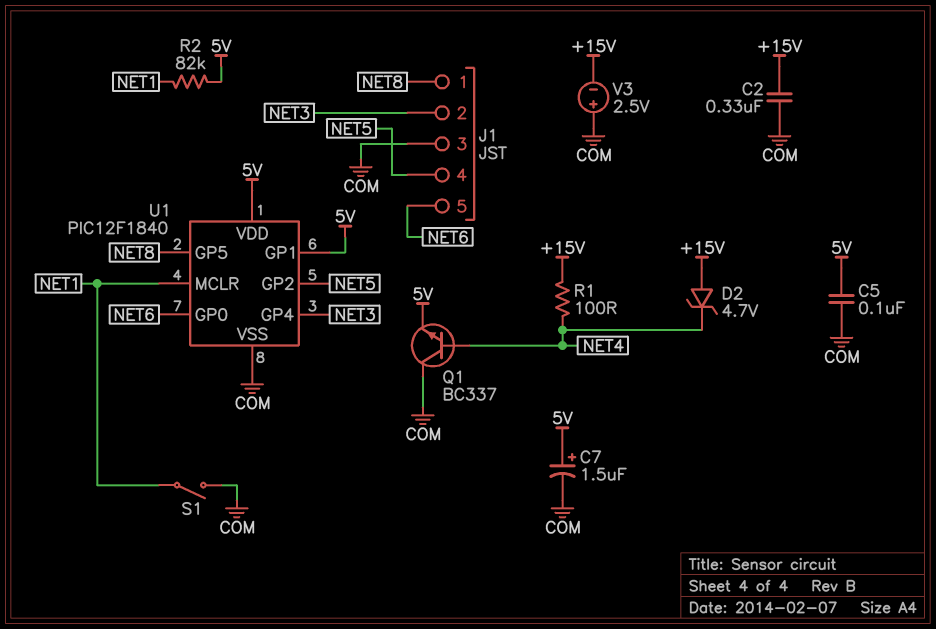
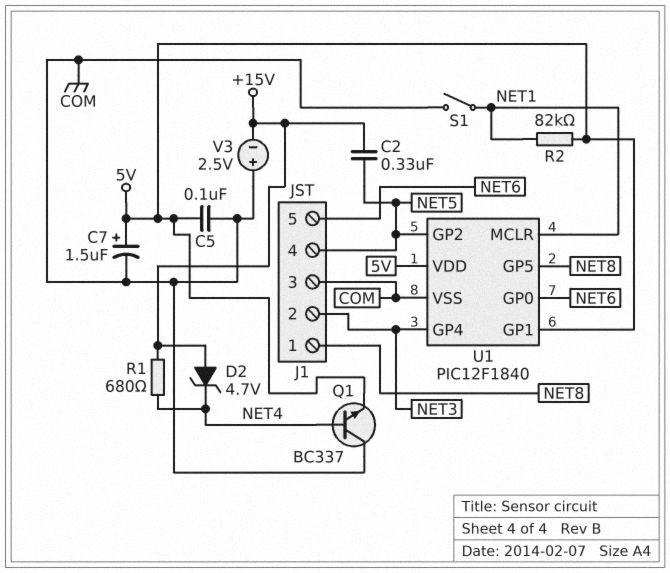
C2: 330nF (+15V, COM) -> 330nF (+15V, NET5)
R1: 100 (+15V, NET4) -> 680 (+15V, NET4)

